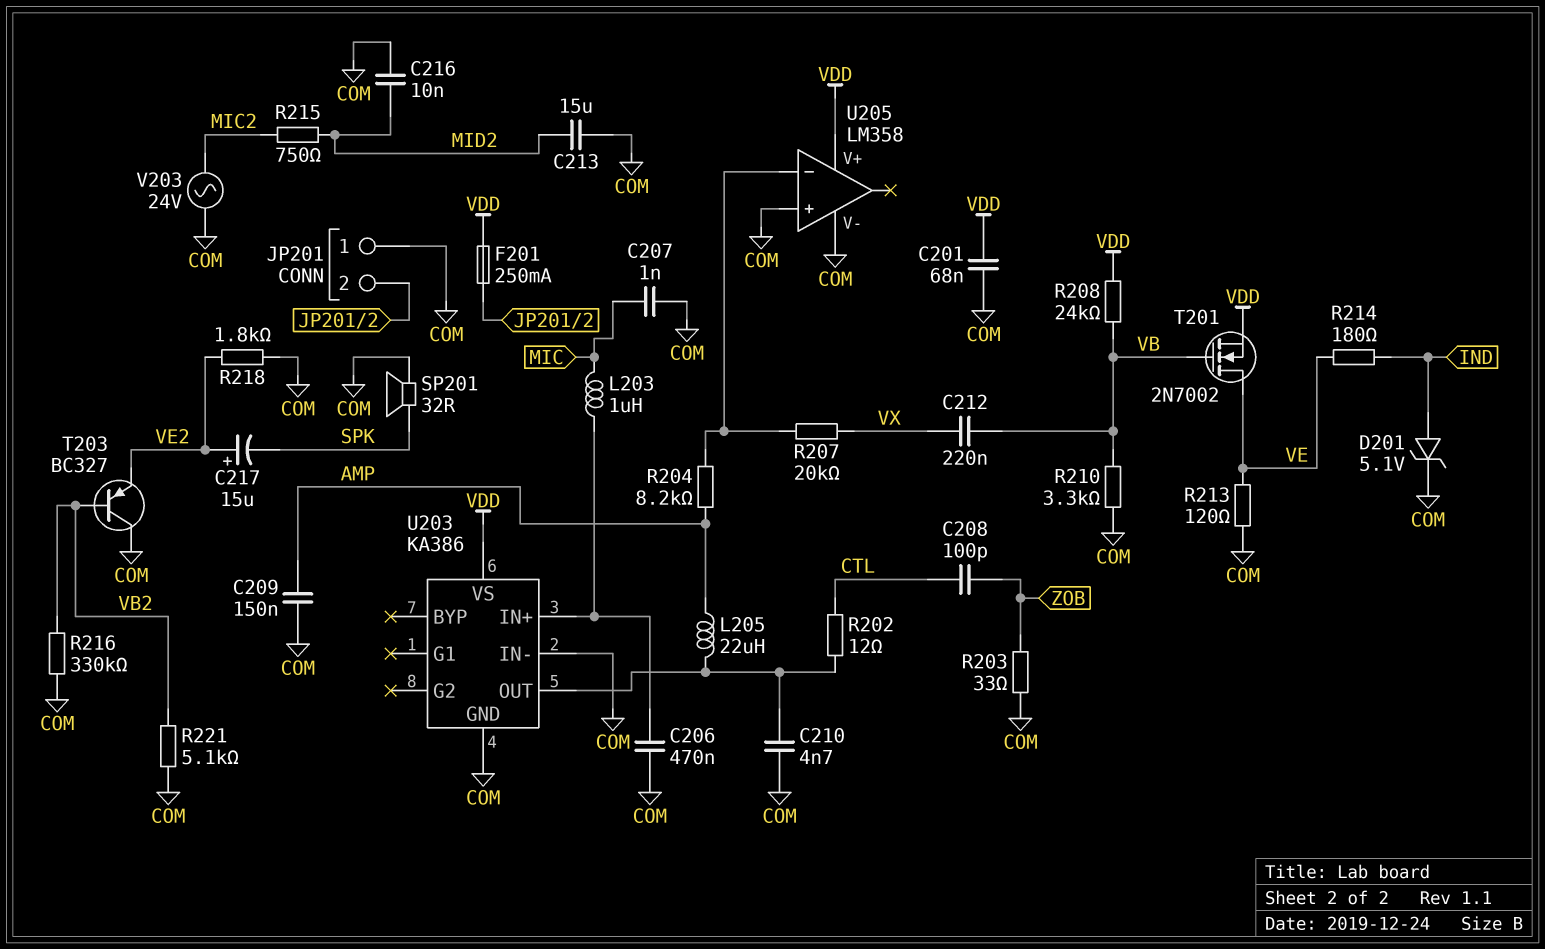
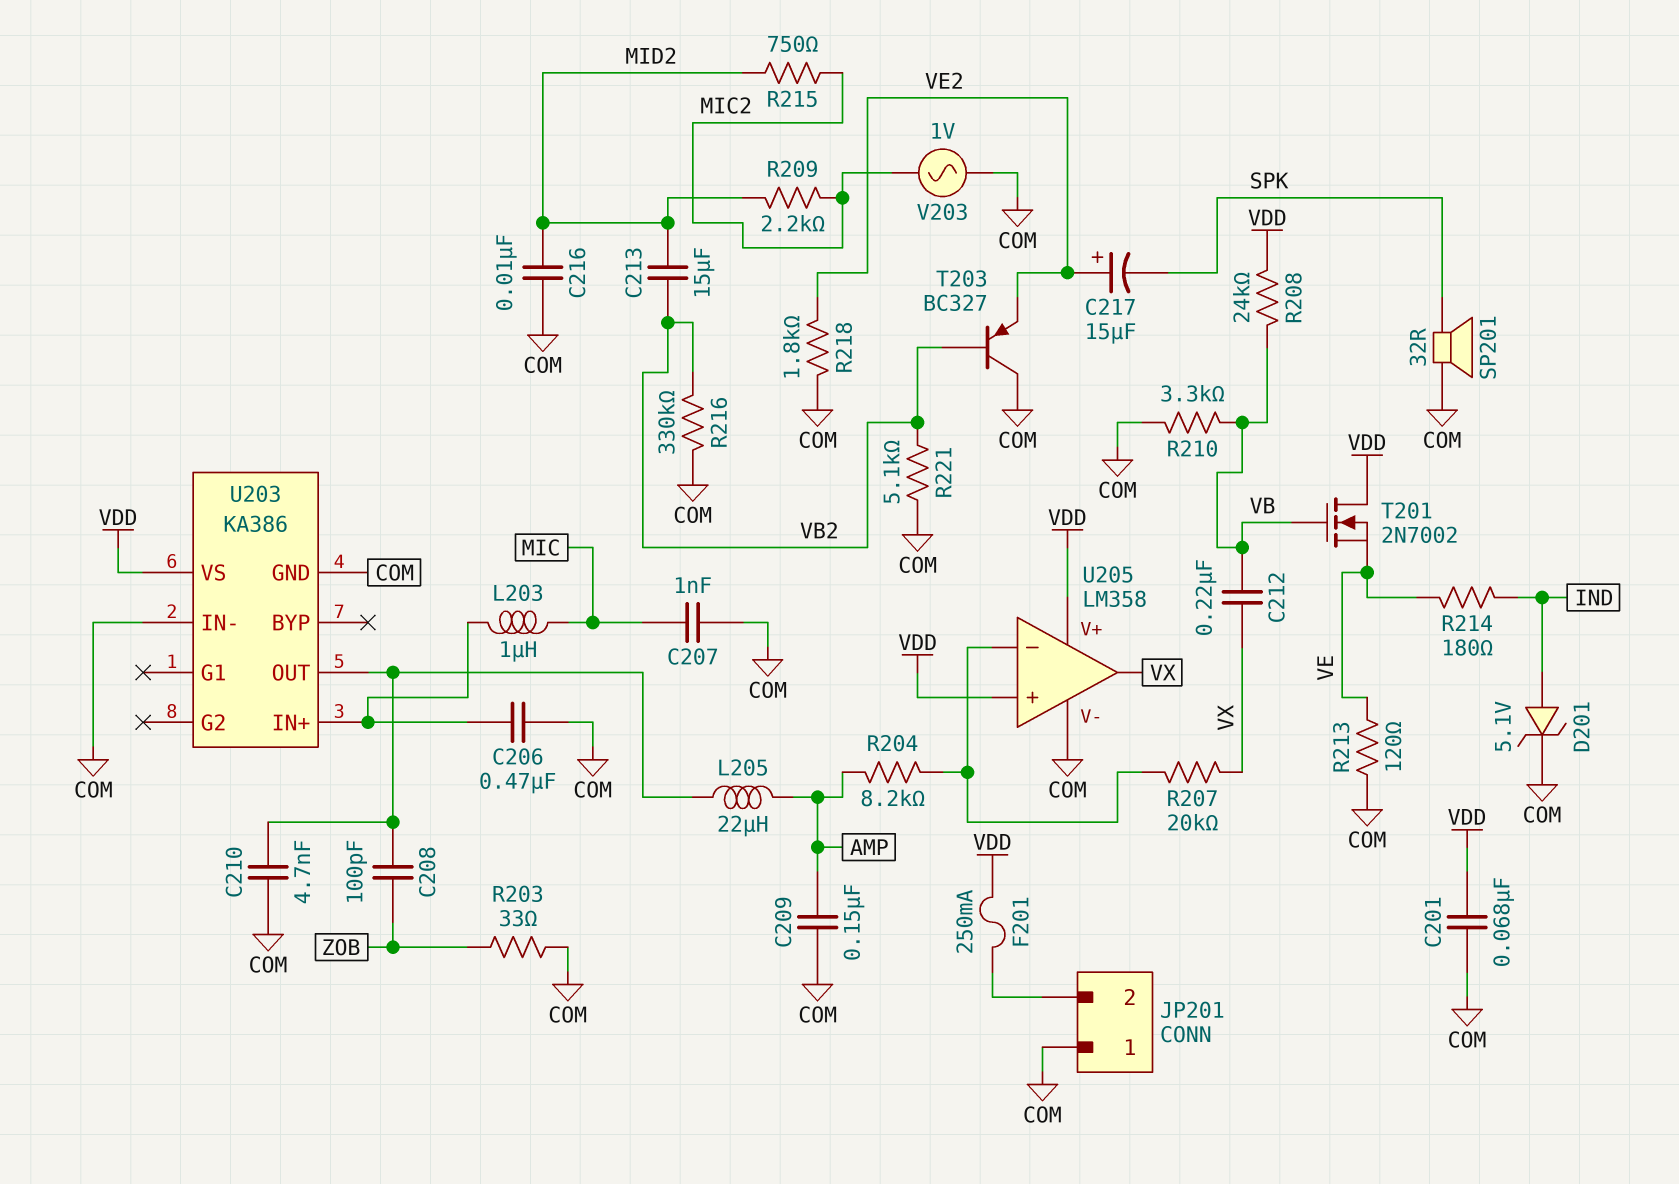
C208: 100pF (CTL, ZOB) -> 100pF (U203/OUT, ZOB)
C213: 15uF (COM, MID2) -> 15uF (MID2, VB2)
R202: 12 (CTL, U203/OUT) -> none
R209: none -> 2.2k (MIC2, MID2)
T201: NMOS 2N7002 (G VB, D VE, S VDD) -> NMOS 2N7002 (G VB, D VDD, S VE)
U205 pin in+: COM -> VDD
U205 pin out: none -> VX
V203: AC 24V (COM, MIC2) -> AC 1V (COM, MIC2)

